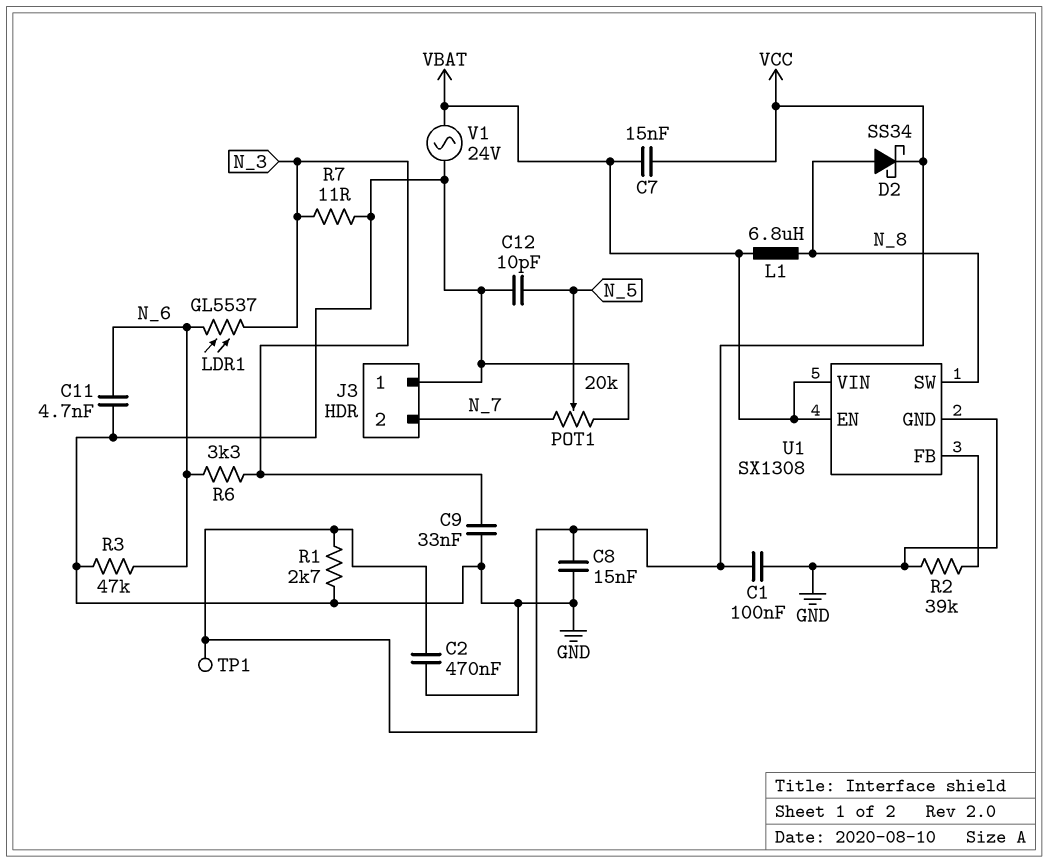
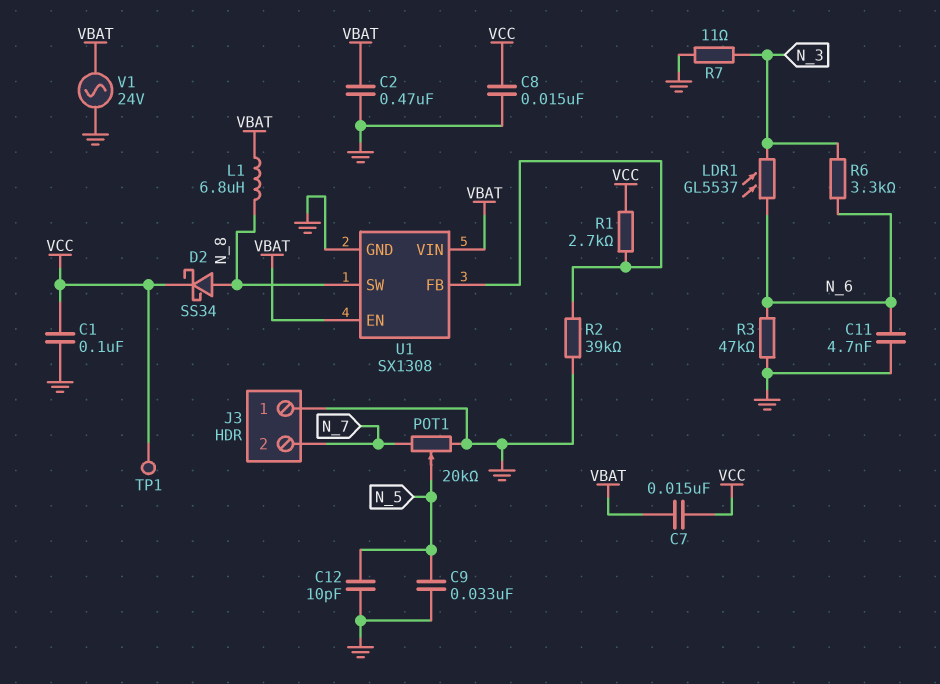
C2: 470nF (GND, VCC) -> 470nF (GND, VBAT)
C9: 33nF (GND, N_3) -> 33nF (GND, N_5)
R1: 2.7k (GND, VCC) -> 2.7k (U1/FB, VCC)

